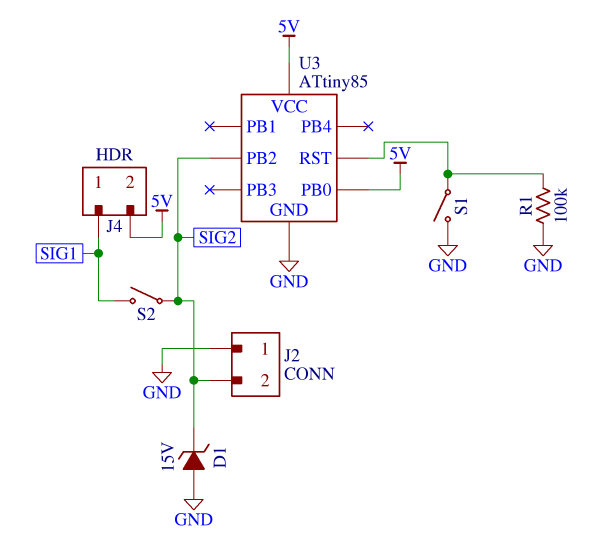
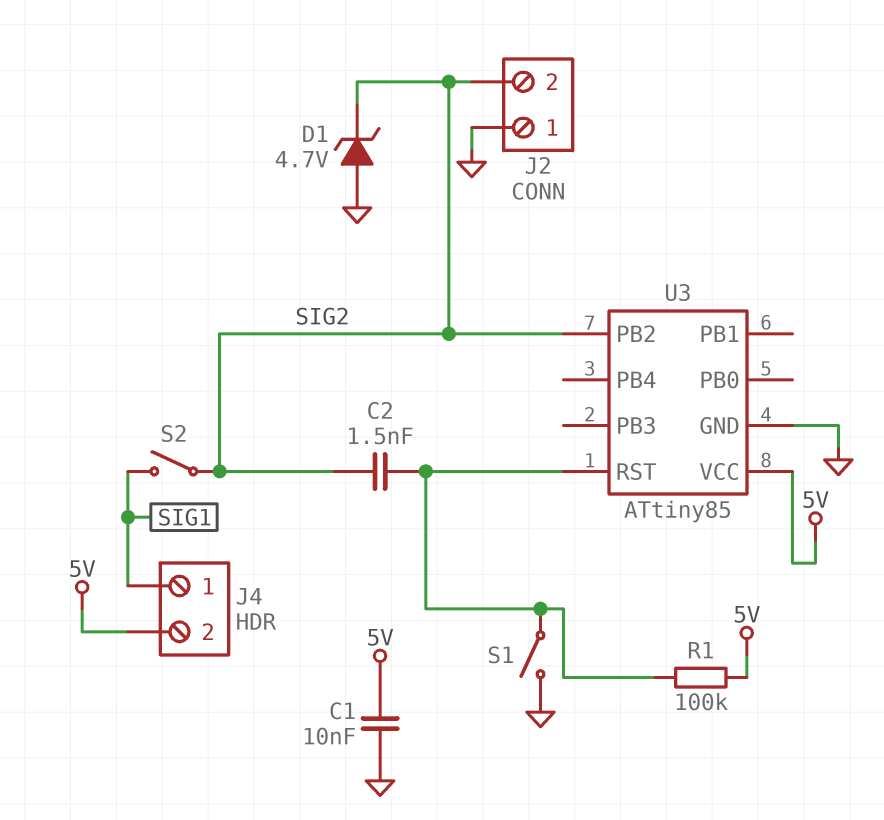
C1: none -> 10nF (5V, GND)
C2: none -> 1.5nF (SIG2, U3/RST)
D1: zener 15V (A GND, K SIG2) -> zener 4.7V (A GND, K SIG2)
R1: 100k (GND, U3/RST) -> 100k (5V, U3/RST)
U3 pin PB0: 5V -> none

